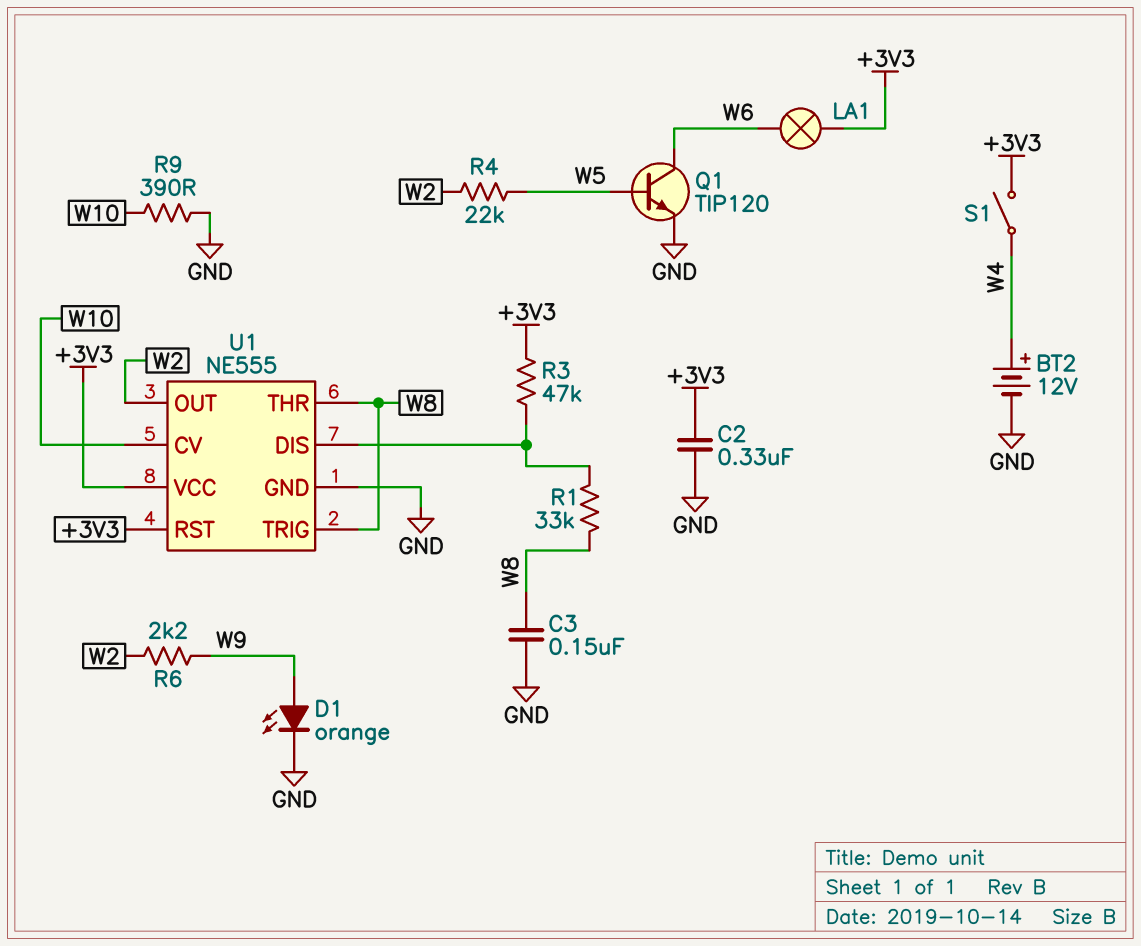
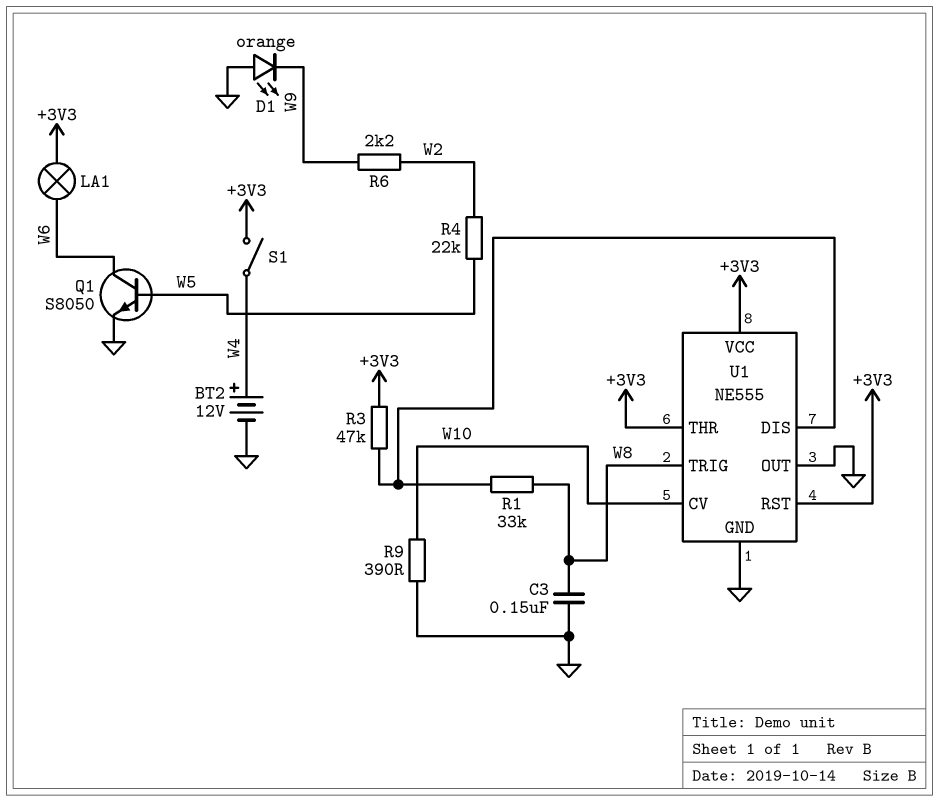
C2: 330nF (+3V3, GND) -> none
D1: LED orange (A W9, K GND) -> LED orange (A GND, K W9)
Q1: NPN TIP120 (B W5, C W6, E GND) -> NPN S8050 (B W5, C W6, E GND)
U1 pin OUT: W2 -> GND
U1 pin THR: W8 -> +3V3

